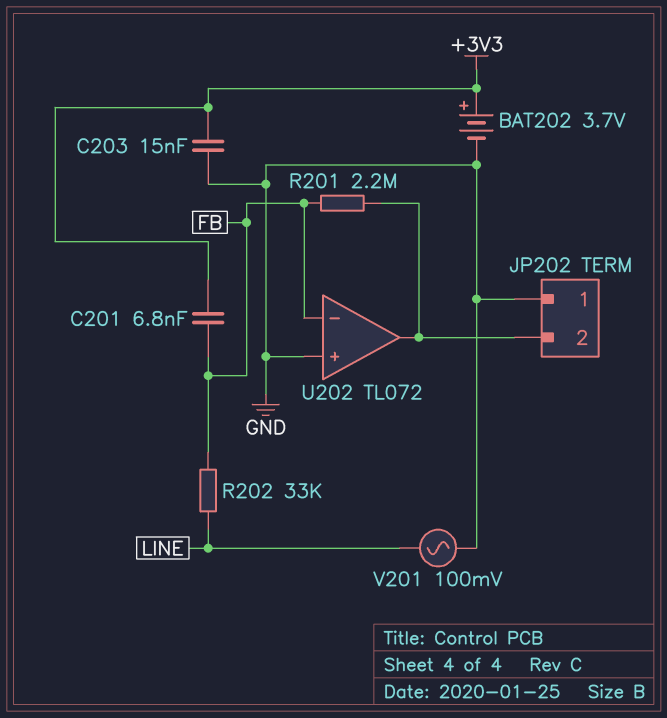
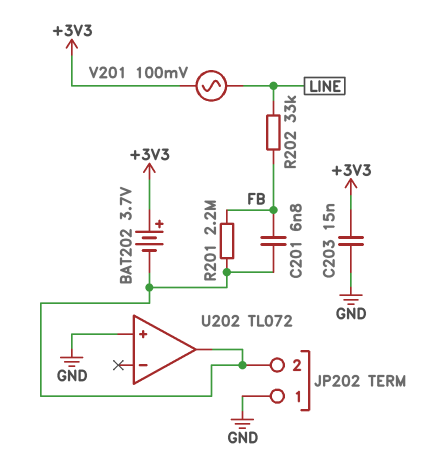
BAT202: 3.7V (plus +3V3, minus GND) -> 3.7V (plus +3V3, minus JP202/2)
C201: 6.8nF (+3V3, FB) -> 6.8nF (FB, JP202/2)
U202 pin in-: FB -> none
V201: AC 100mV (GND, LINE) -> AC 100mV (+3V3, LINE)

